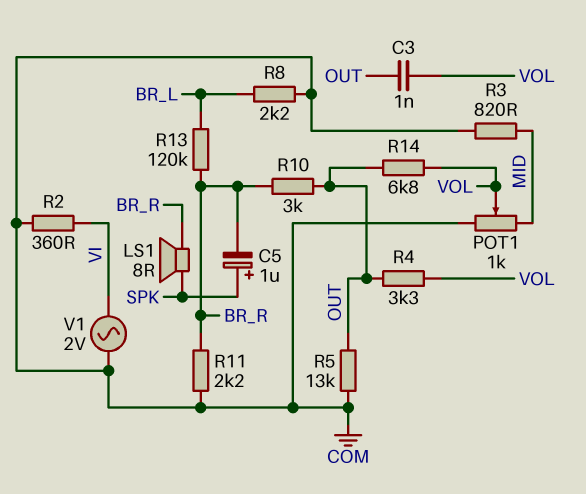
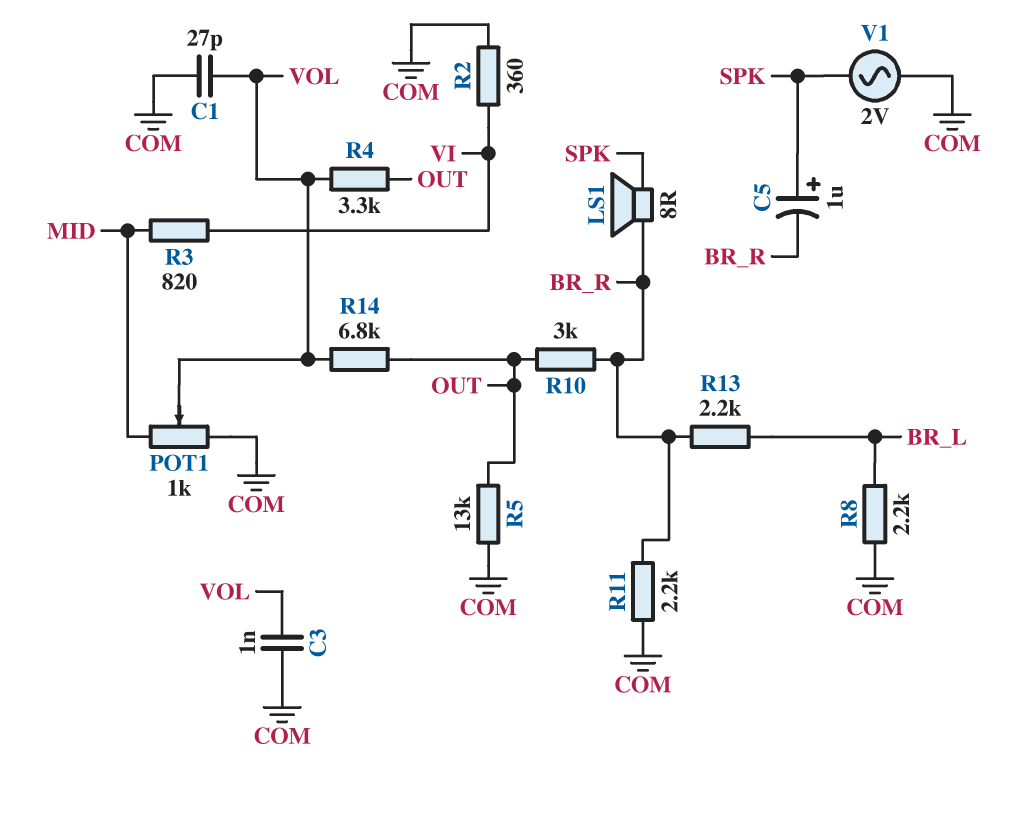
C1: none -> 27pF (COM, VOL)
C3: 1nF (OUT, VOL) -> 1nF (COM, VOL)
R3: 820 (COM, MID) -> 820 (MID, VI)
R13: 120k (BR_L, BR_R) -> 2.2k (BR_L, BR_R)
V1: AC 2V (COM, VI) -> AC 2V (COM, SPK)

